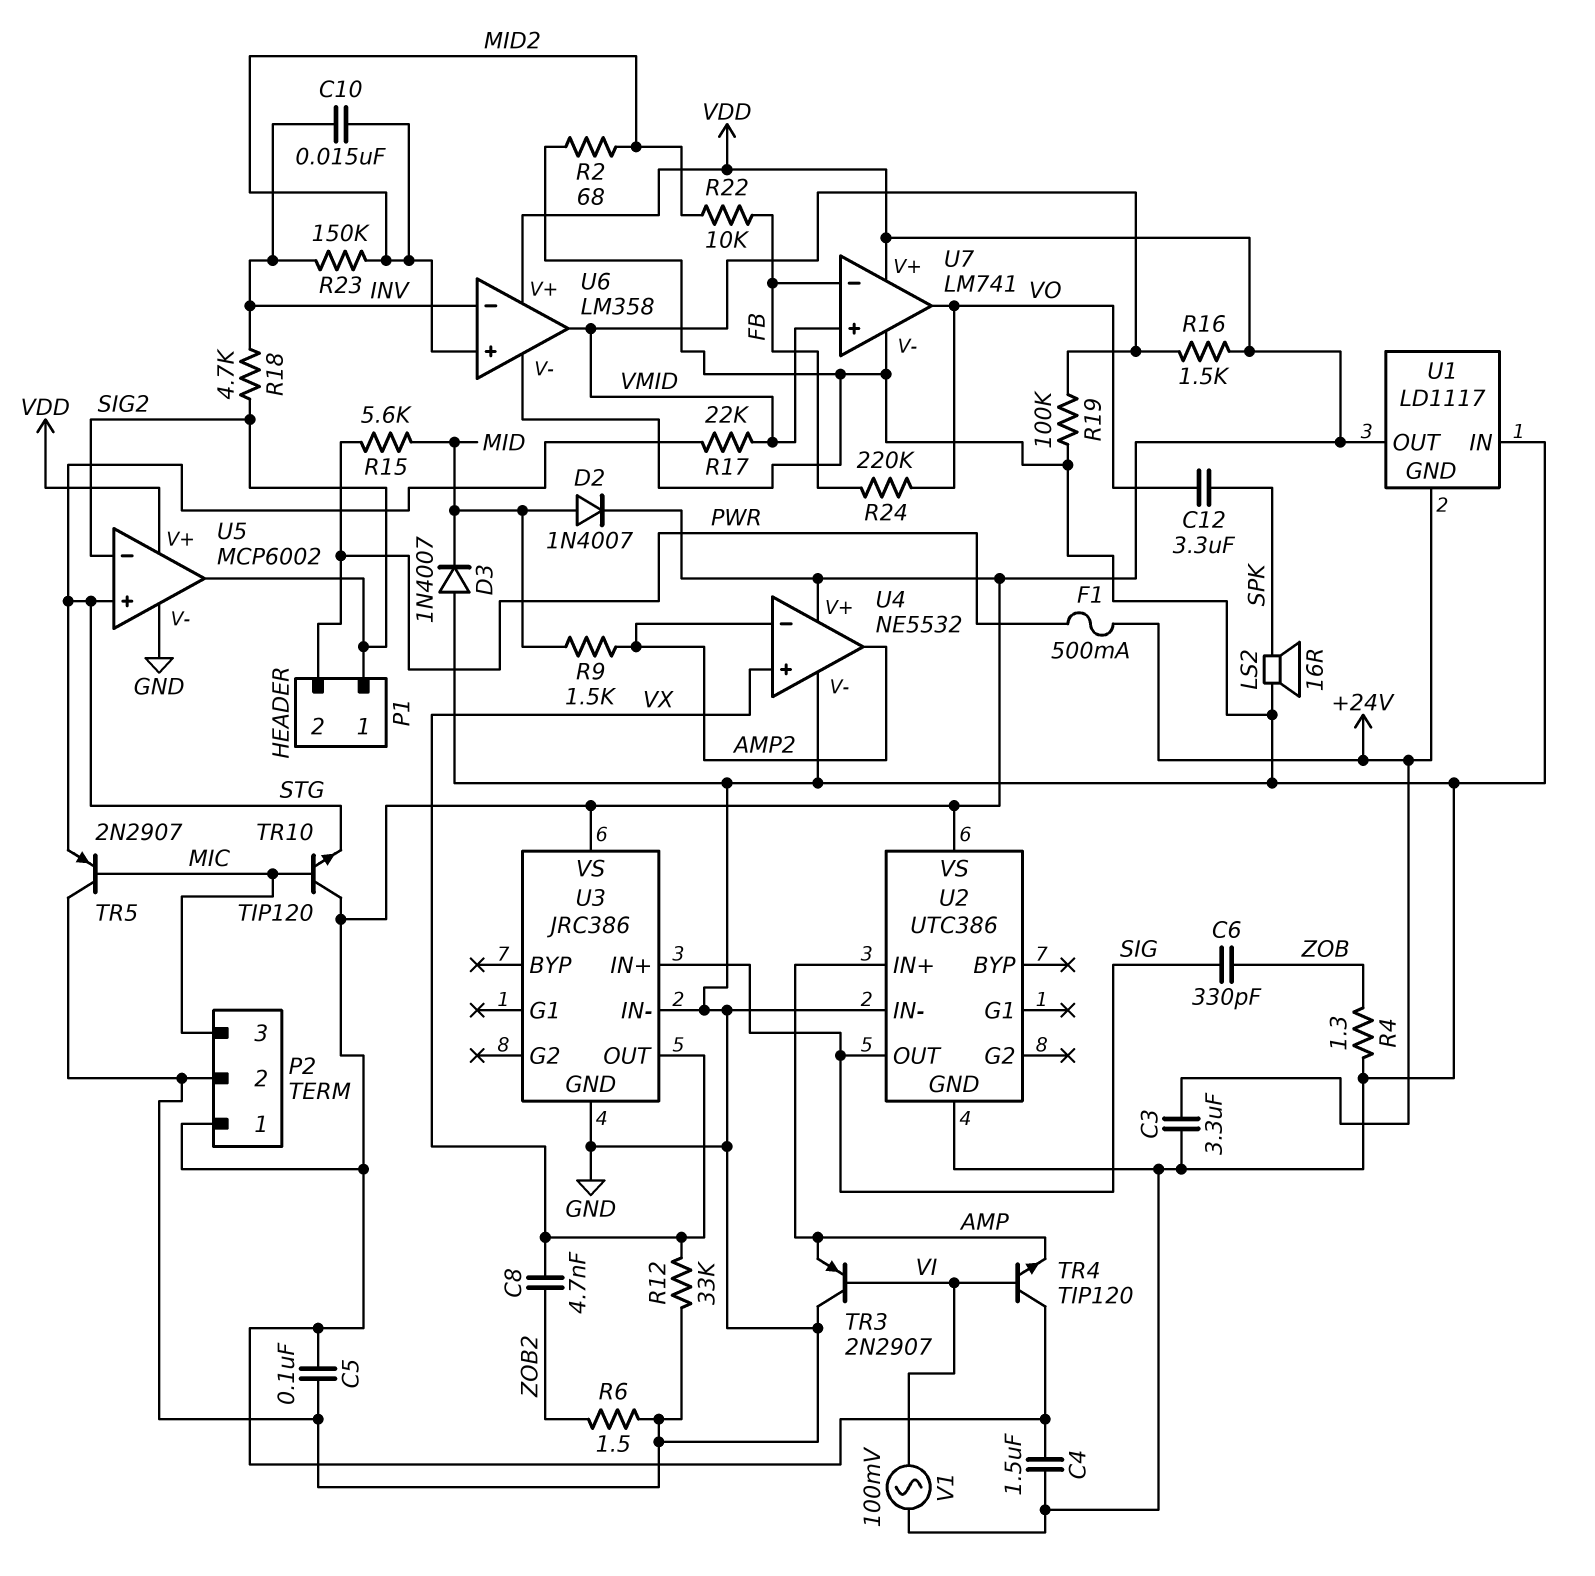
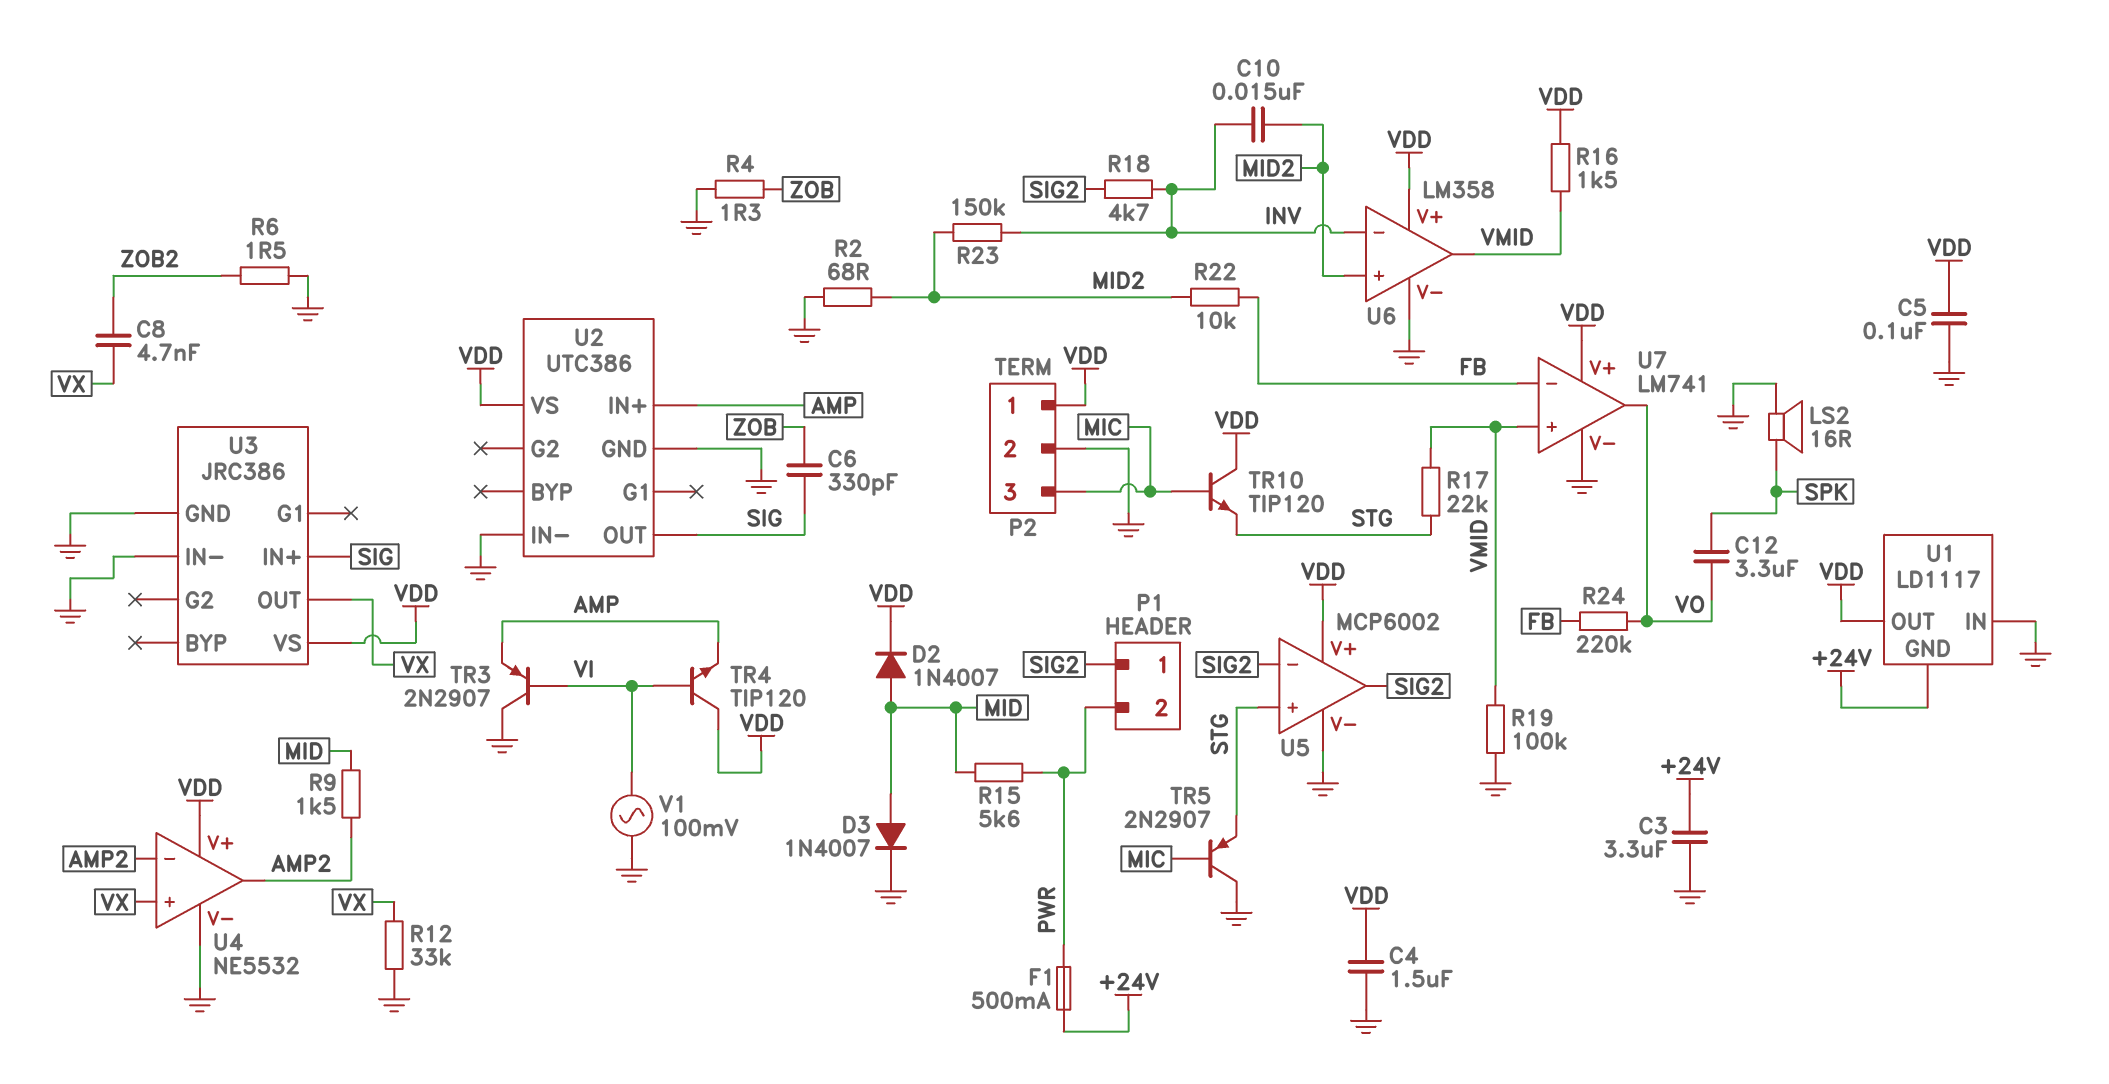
D3: diode 1N4007 (A GND, K MID) -> diode 1N4007 (A MID, K GND)

